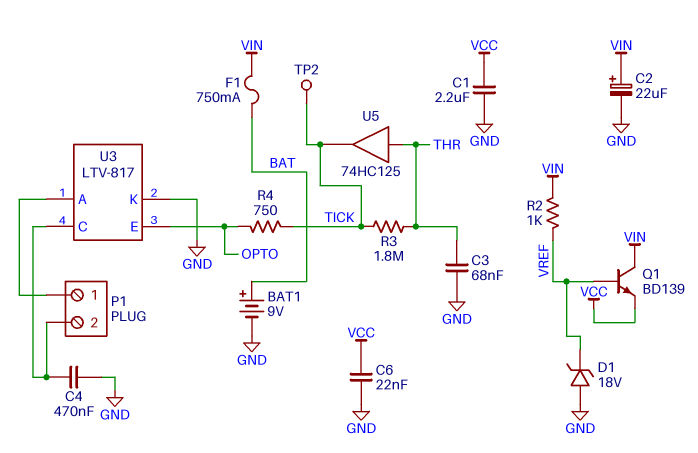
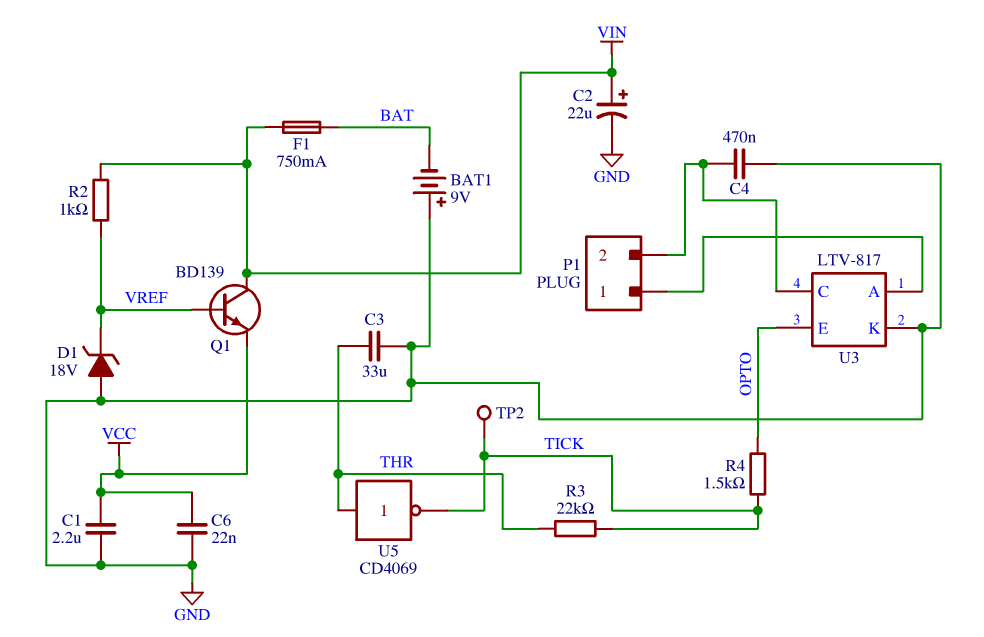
BAT1: 9V (plus BAT, minus GND) -> 9V (plus GND, minus BAT)
C3: 68nF (GND, THR) -> 33uF (GND, THR)
R3: 1.8M (THR, TICK) -> 22k (THR, TICK)
R4: 750 (OPTO, TICK) -> 1.5k (OPTO, TICK)
U5: buffer 74HC125 (in THR, out TICK) -> NOT CD4069 (in THR, out TICK)

